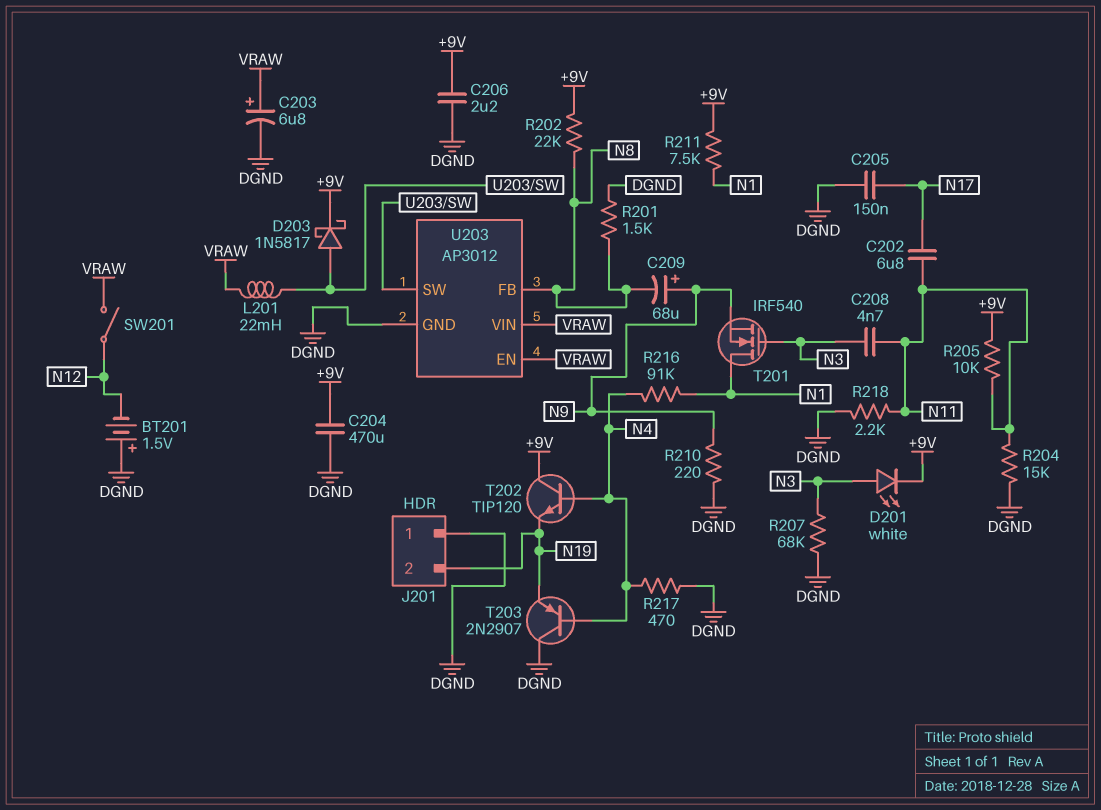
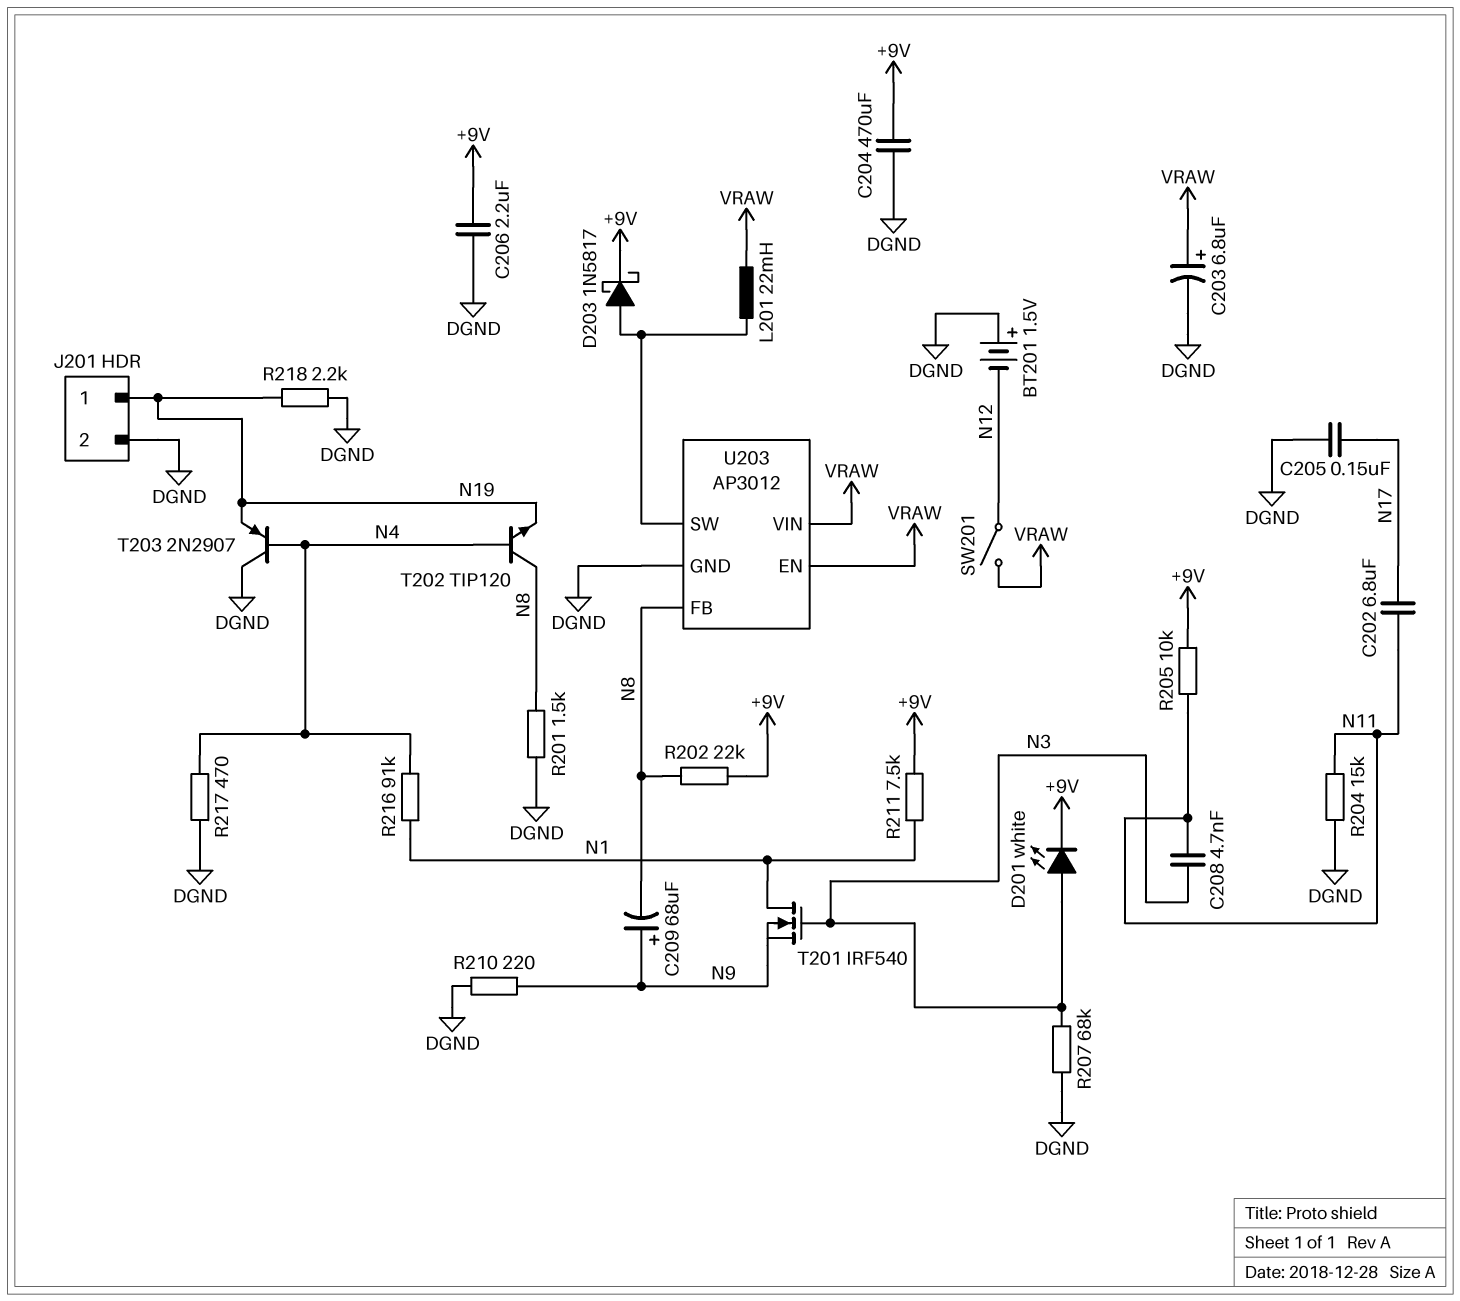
J201 pin 1: DGND -> N19
J201 pin 2: N19 -> DGND
R218: 2.2k (DGND, N11) -> 2.2k (DGND, N19)
T202: NPN TIP120 (B N4, C +9V, E N19) -> NPN TIP120 (B N4, C N8, E N19)

